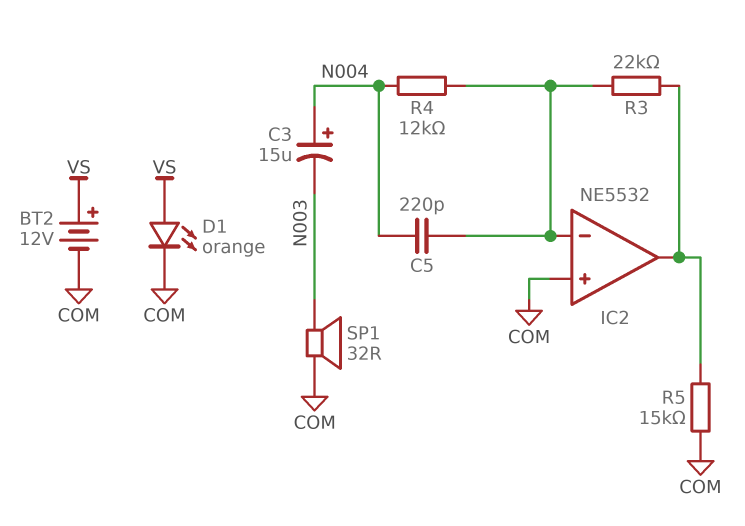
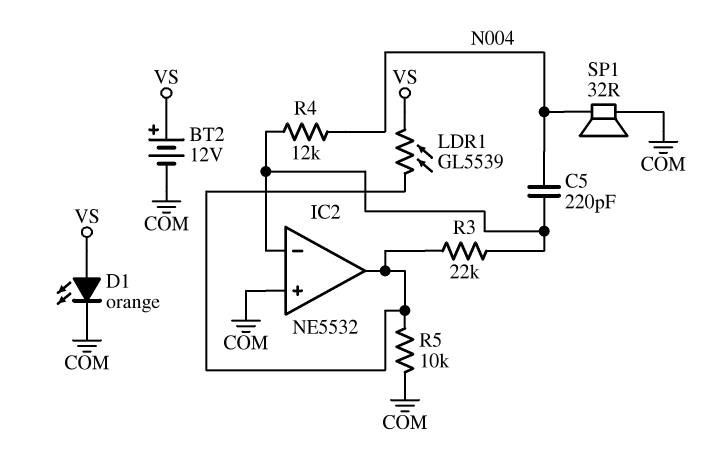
C3: 15uF (plus N004, minus N003) -> none
LDR1: none -> GL5539 (IC2/out, VS)
R5: 15k (COM, IC2/out) -> 10k (COM, IC2/out)
SP1: speaker 32R (COM, N003) -> speaker 32R (COM, N004)

